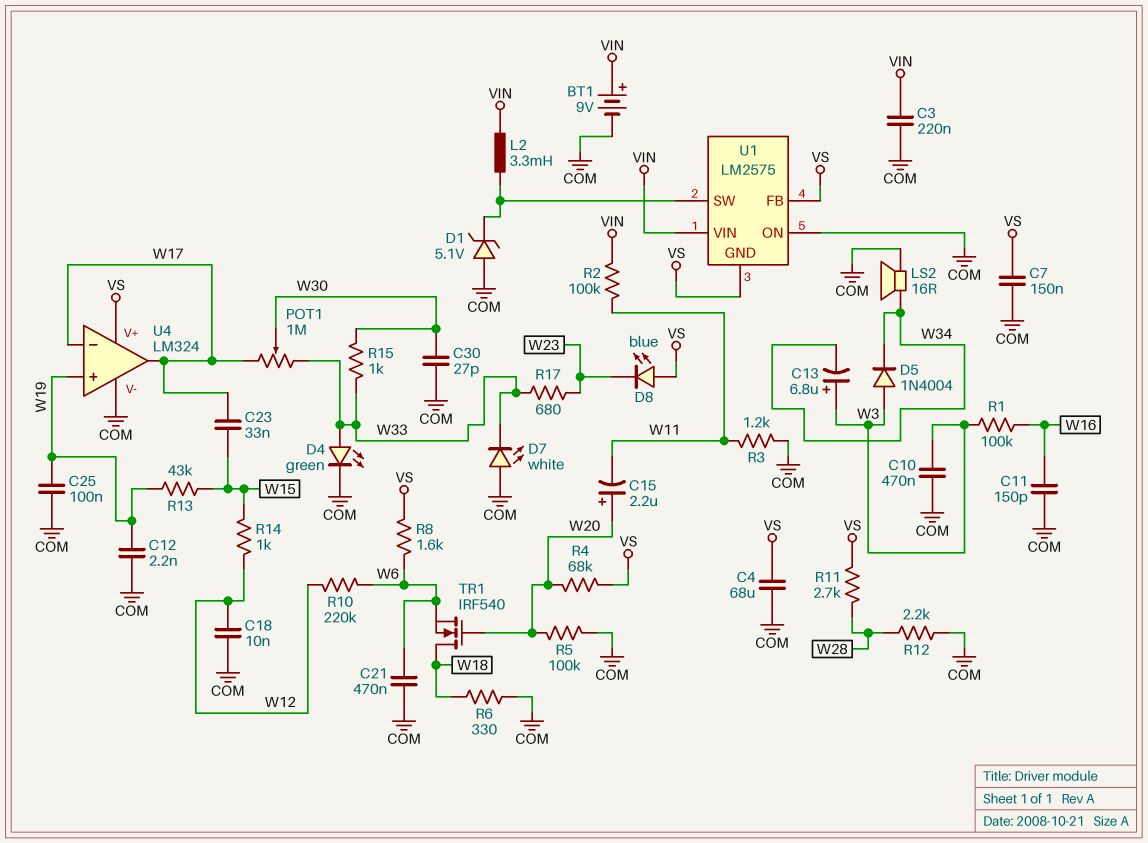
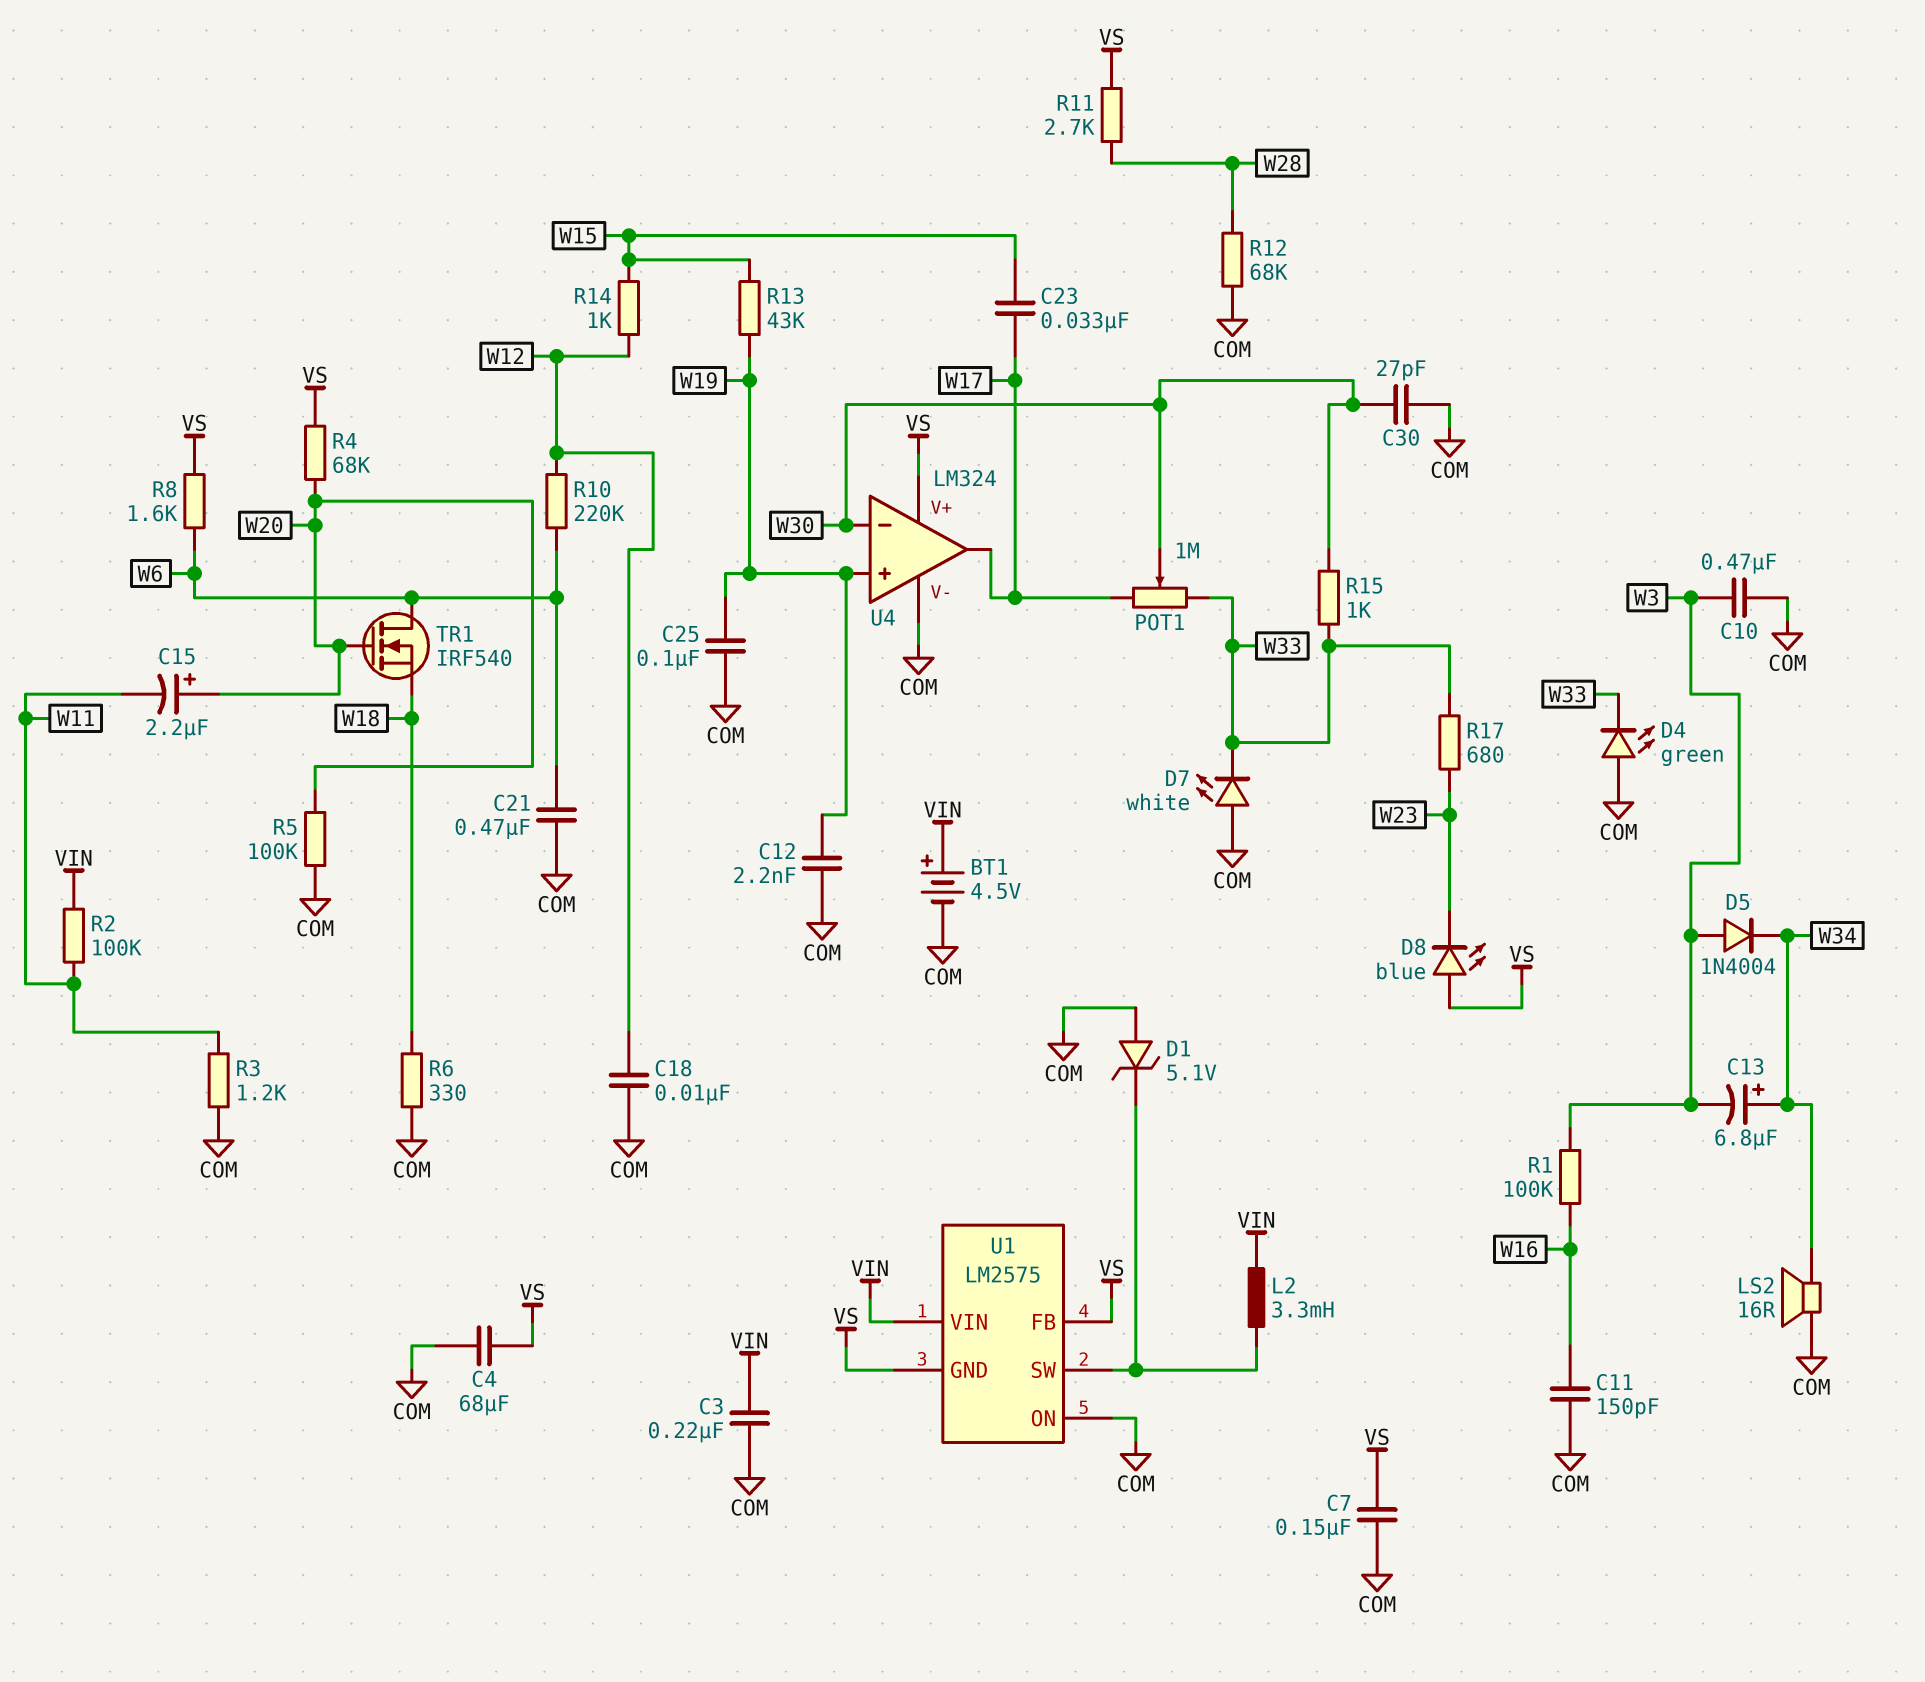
BT1: 9V (plus VIN, minus COM) -> 4.5V (plus VIN, minus COM)
C13: 6.8uF (plus W3, minus W34) -> 6.8uF (plus W34, minus W3)
D4: LED green (A W33, K COM) -> LED green (A COM, K W33)
R12: 2.2k (COM, W28) -> 68k (COM, W28)
TR1: NMOS IRF540 (G W20, D W18, S W6) -> NMOS IRF540 (G W20, D W6, S W18)
U4 pin in-: W17 -> W30

